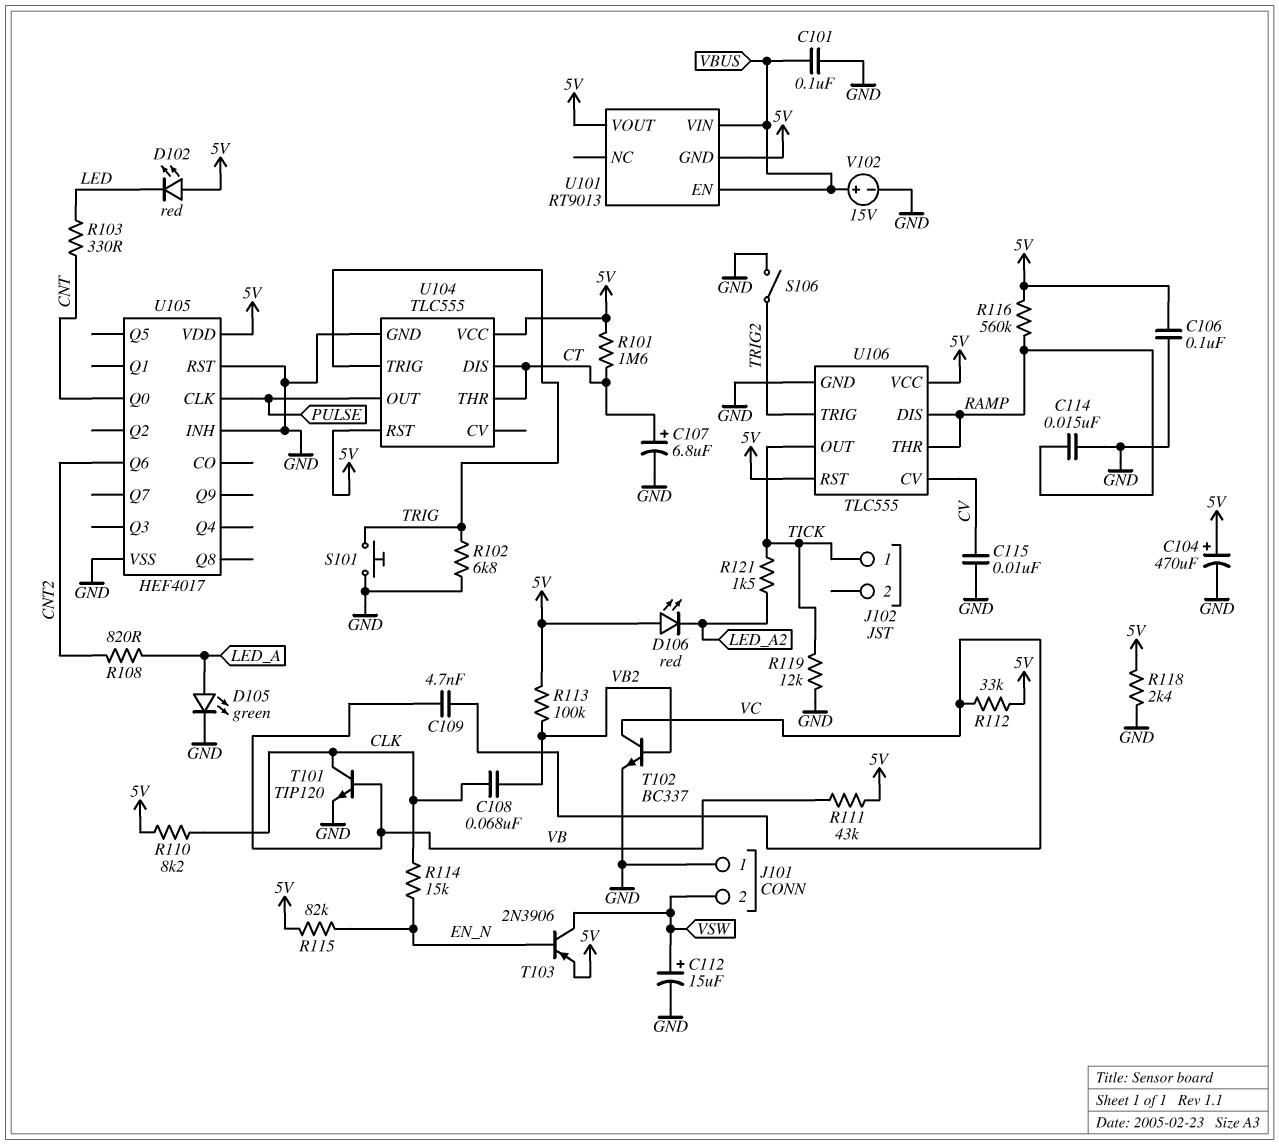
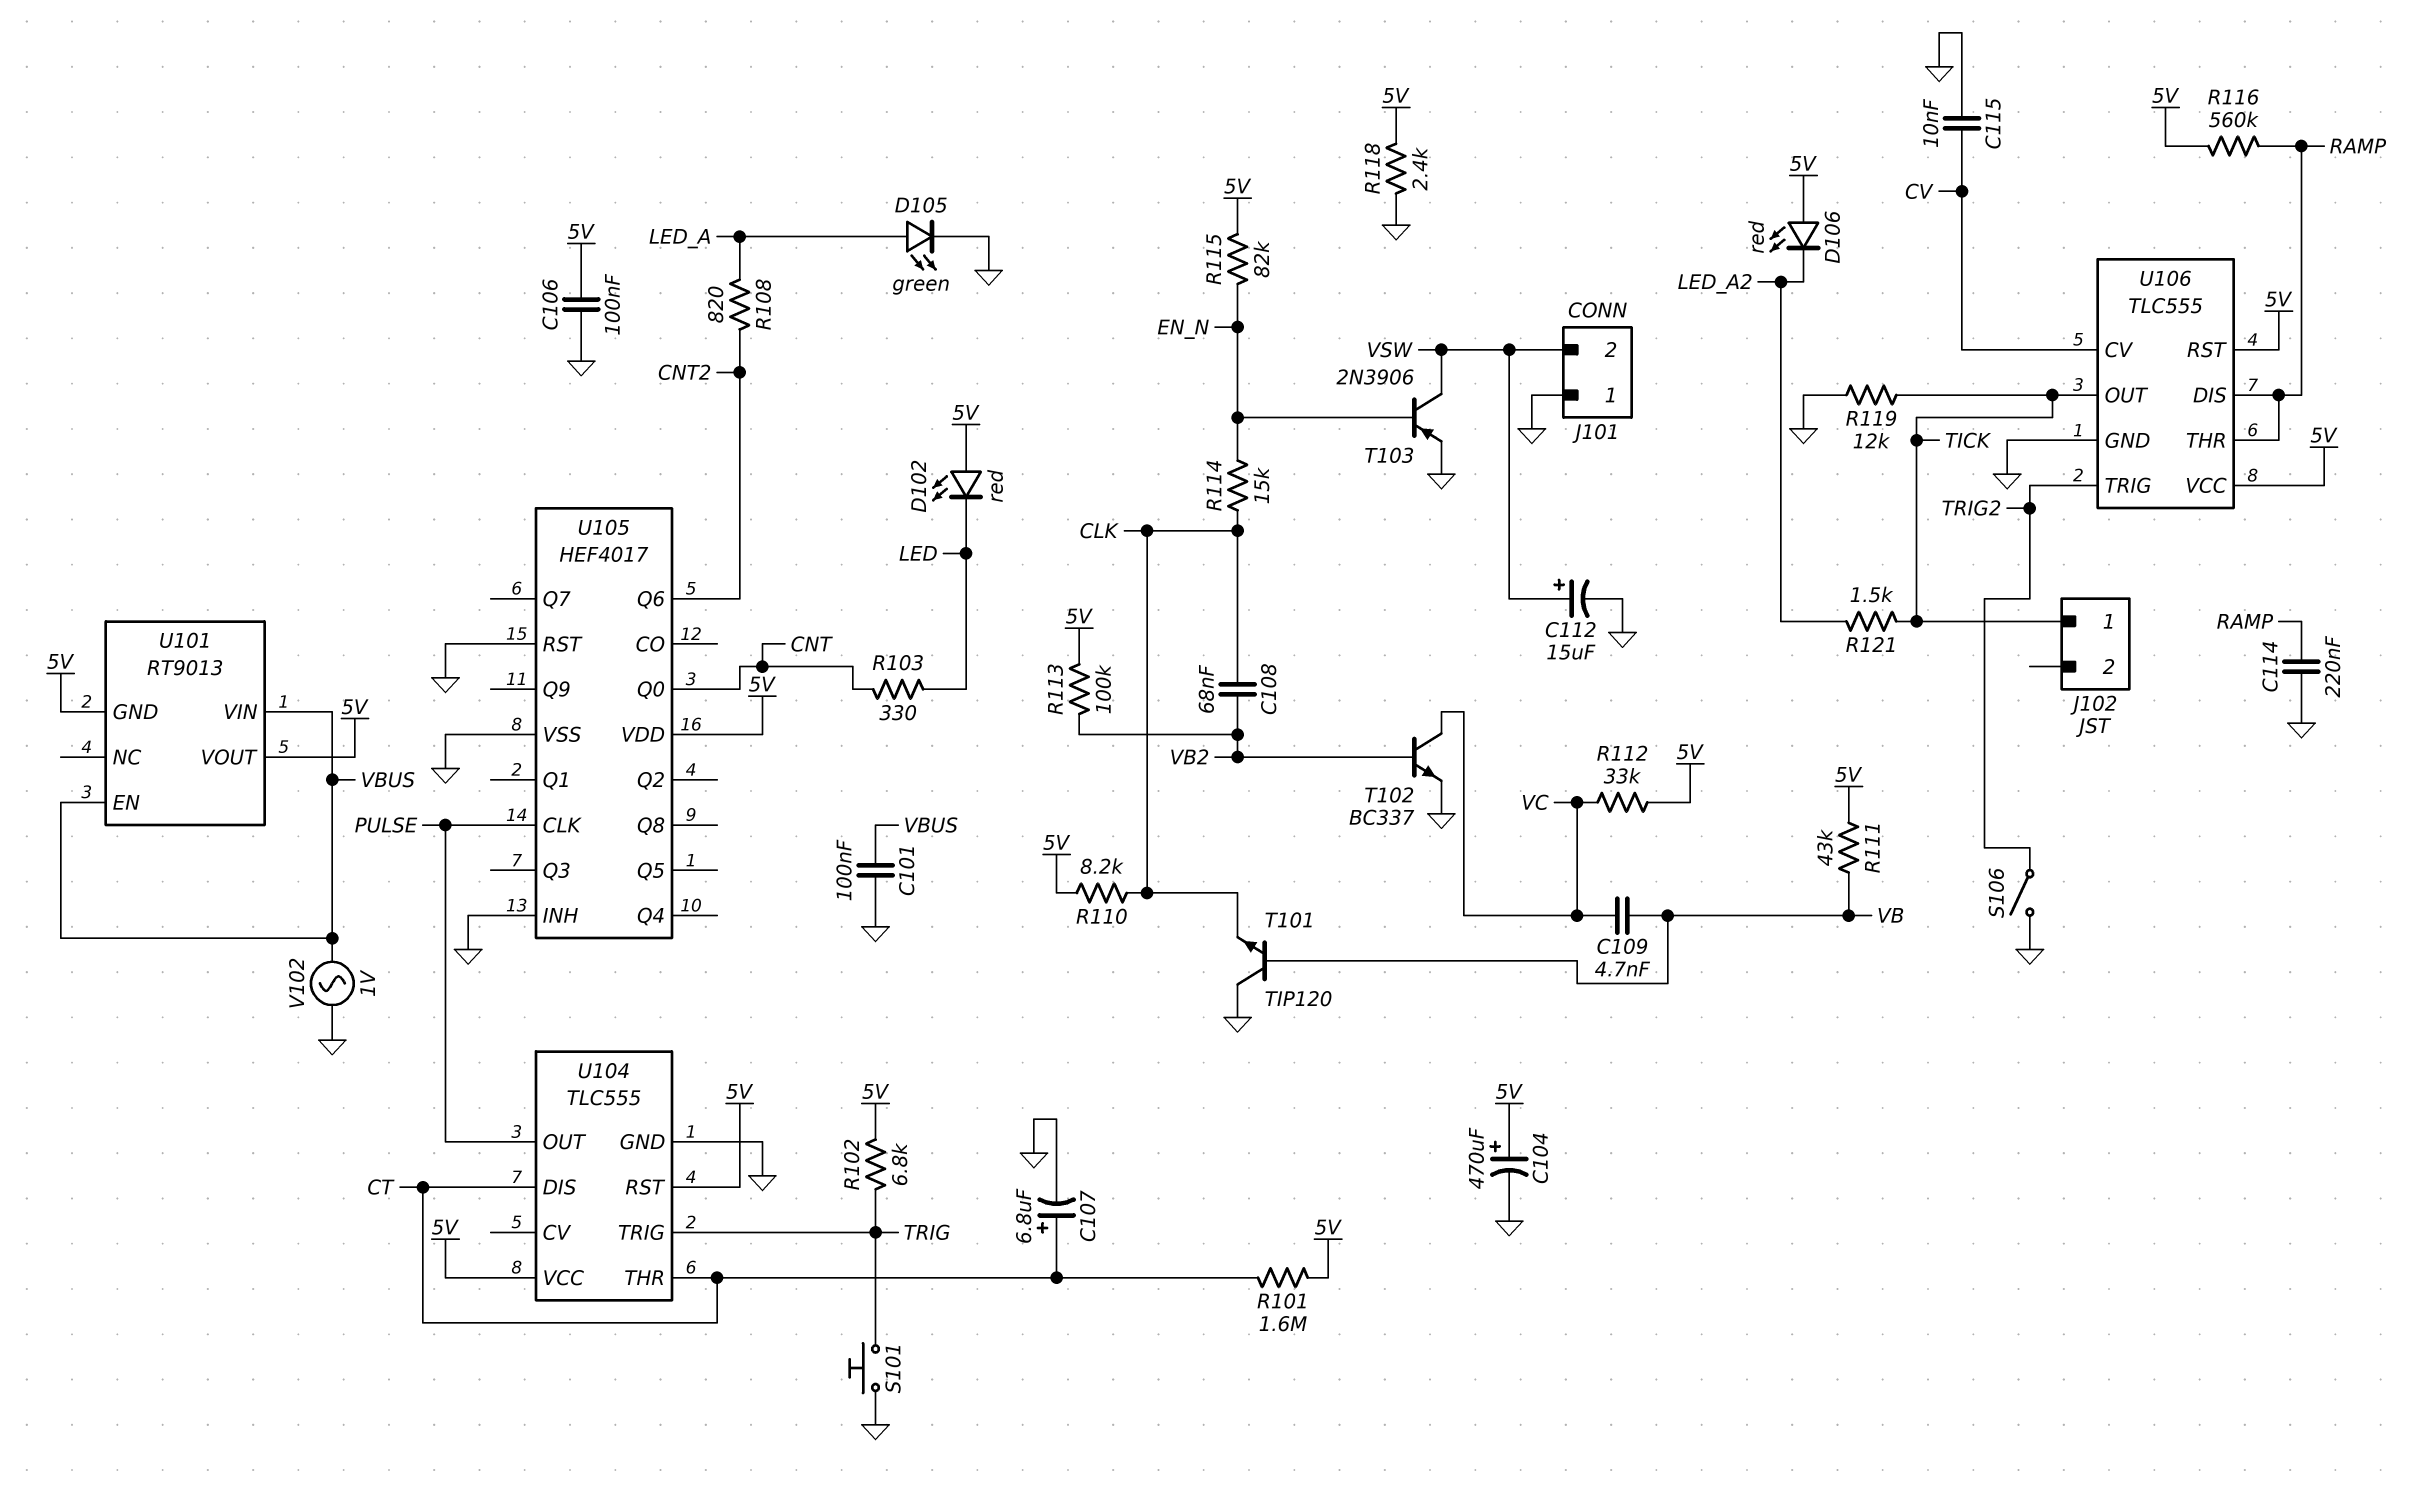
C114: 15nF (GND, RAMP) -> 220nF (GND, RAMP)
R102: 6.8k (GND, TRIG) -> 6.8k (5V, TRIG)
T101: NPN TIP120 (B VB, C CLK, E GND) -> NPN TIP120 (B VB, C GND, E CLK)
T103: PNP 2N3906 (B EN_N, C VSW, E 5V) -> PNP 2N3906 (B EN_N, C VSW, E GND)
V102: 15V (plus VBUS, minus GND) -> AC 1V (GND, VBUS)

